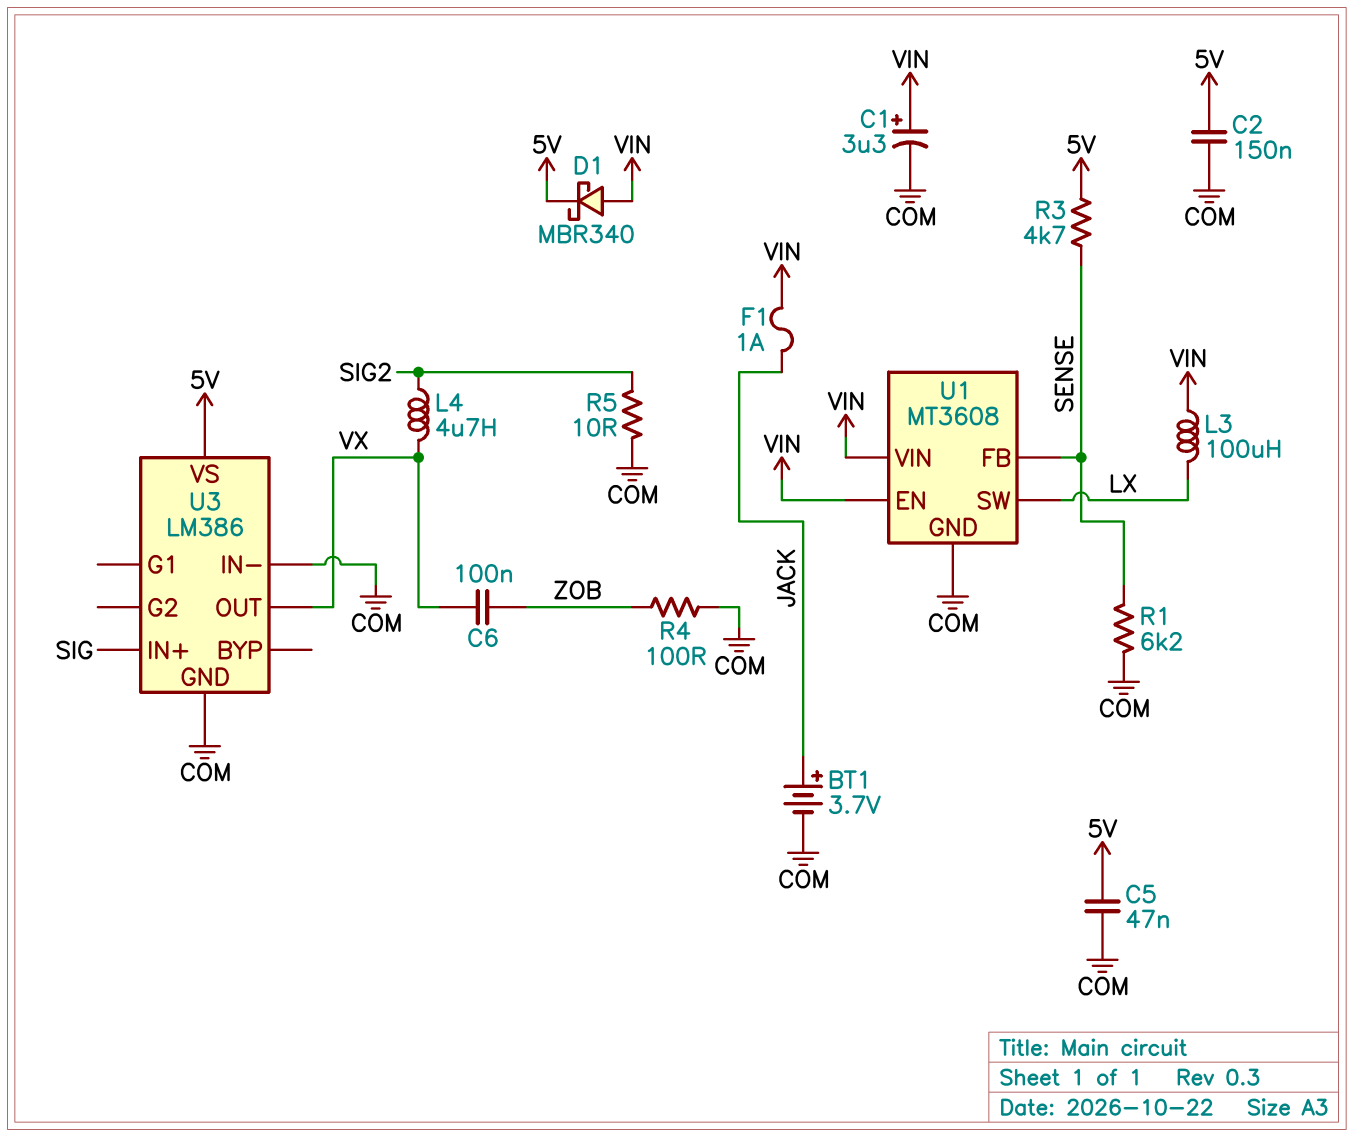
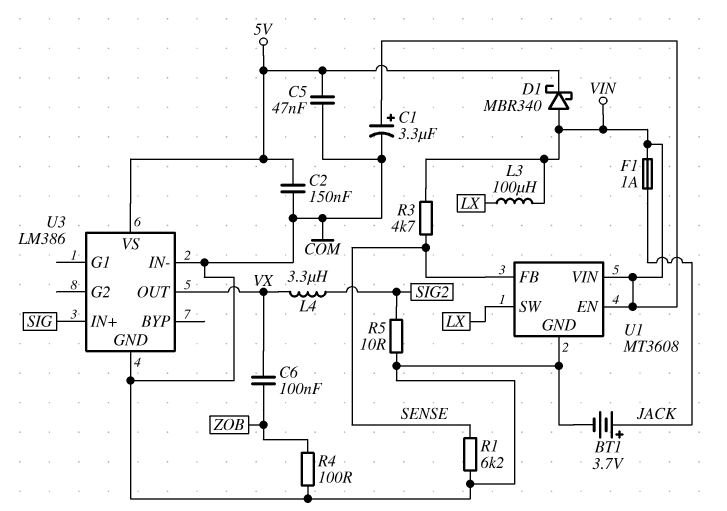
L4: 4.7uH (SIG2, VX) -> 3.3uH (SIG2, VX)
R3: 4.7k (5V, SENSE) -> 4.7k (SENSE, VIN)

